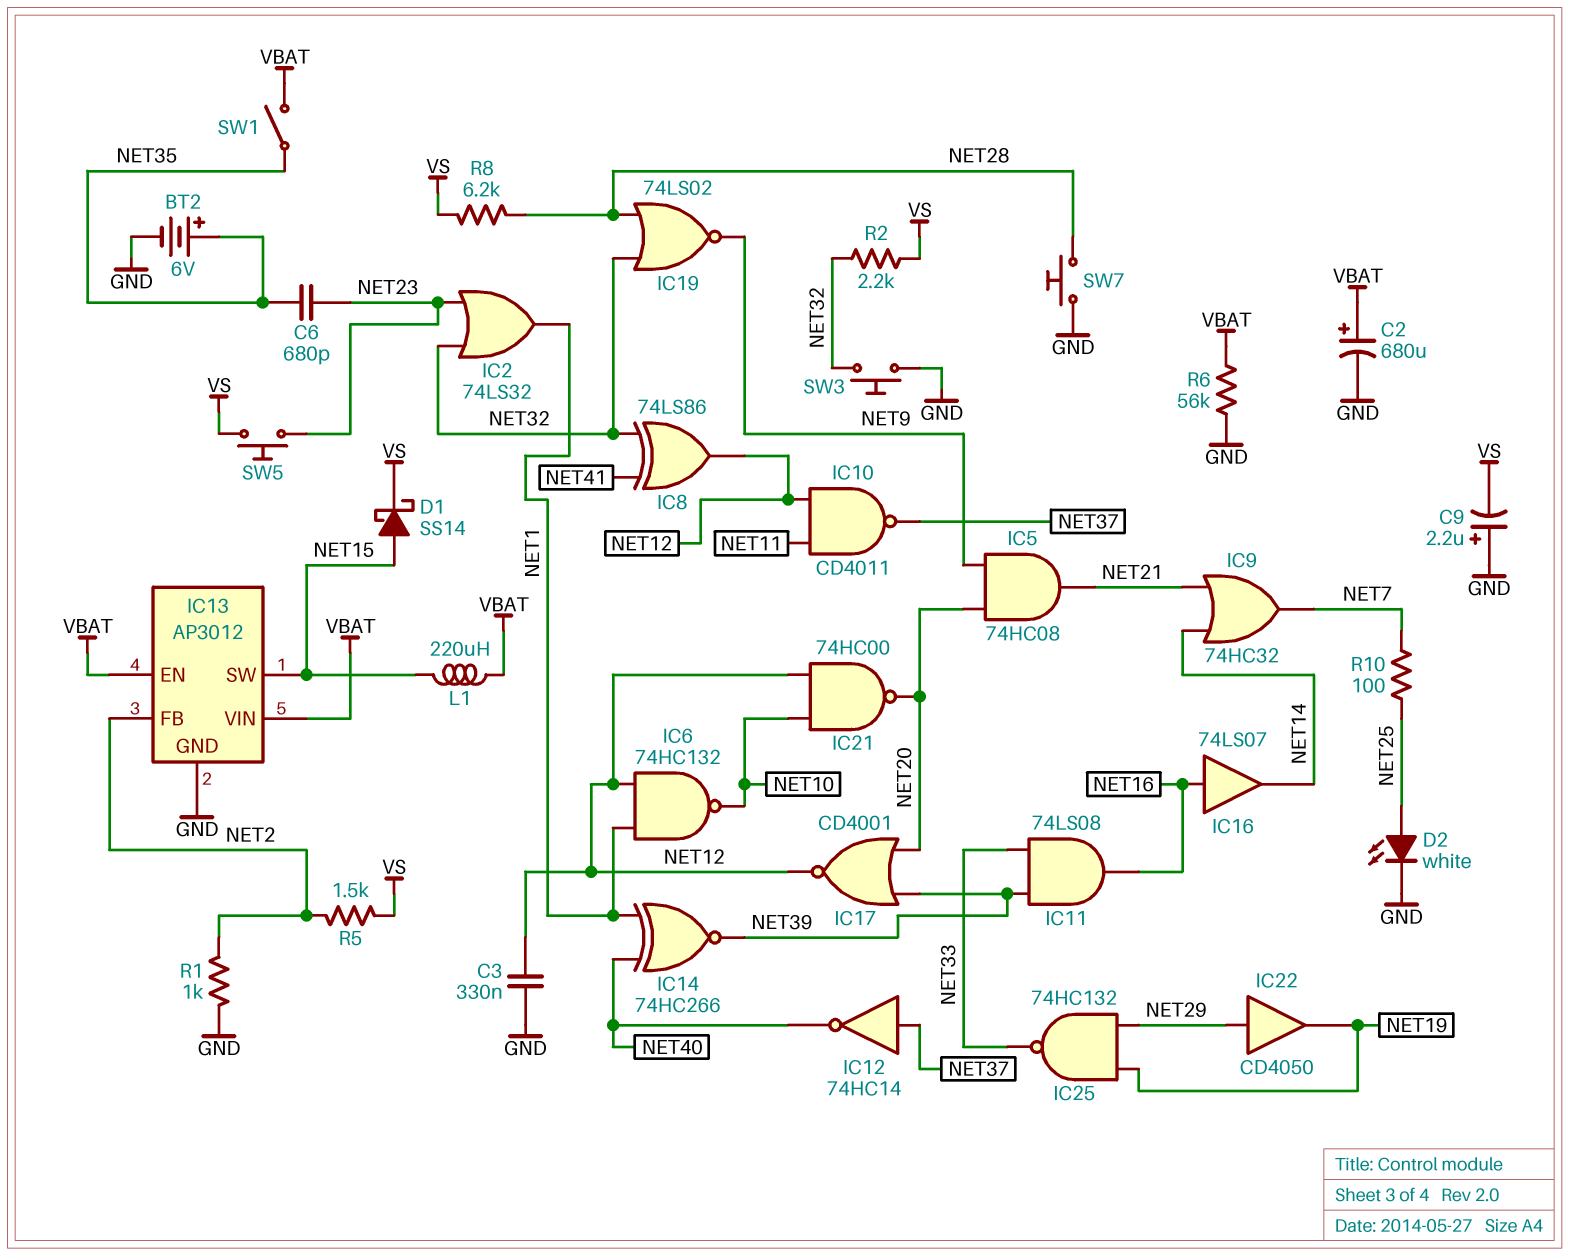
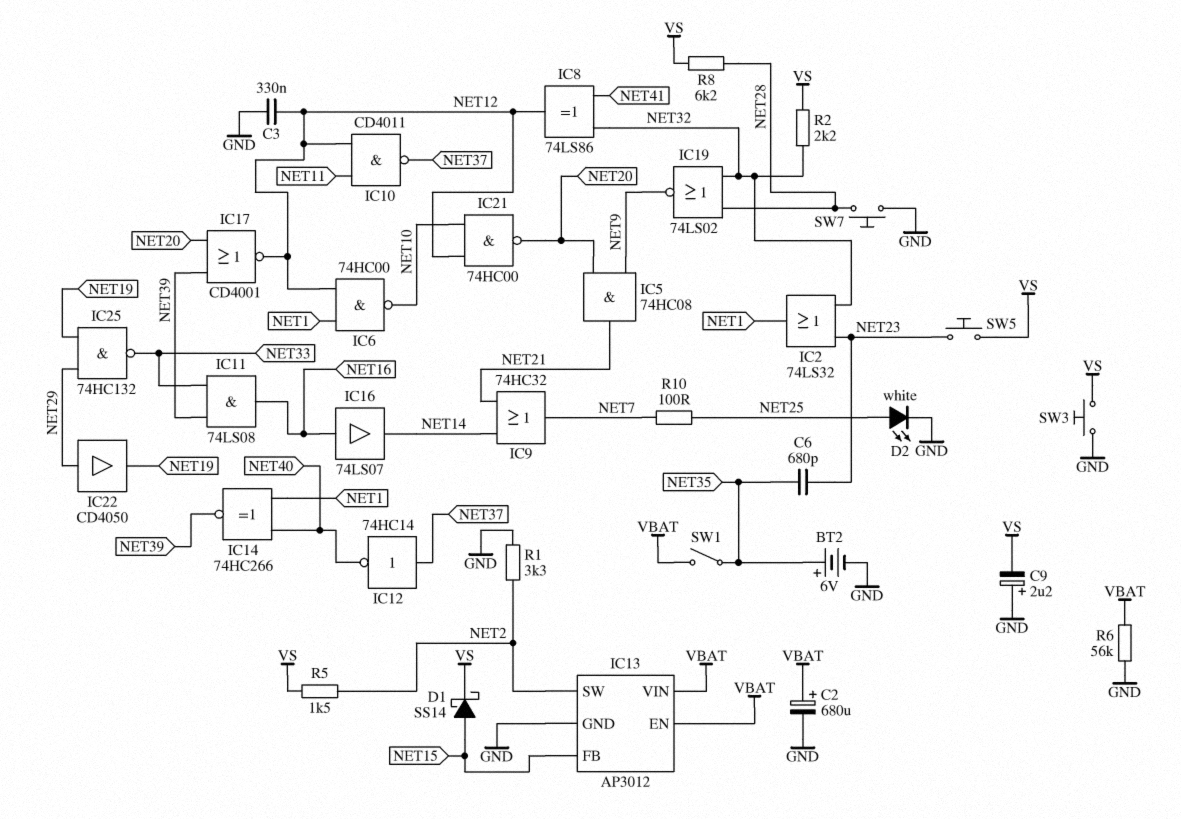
IC6: NAND 74HC132 (in NET1, in NET12, out NET10) -> NAND 74HC00 (in NET1, in NET12, out NET10)
IC13 pin FB: NET2 -> NET15
IC13 pin SW: NET15 -> NET2
L1: 220uH (NET15, VBAT) -> none
R1: 1k (GND, NET2) -> 3.3k (GND, NET2)
SW3: button (GND, NET32) -> button (GND, VS)

